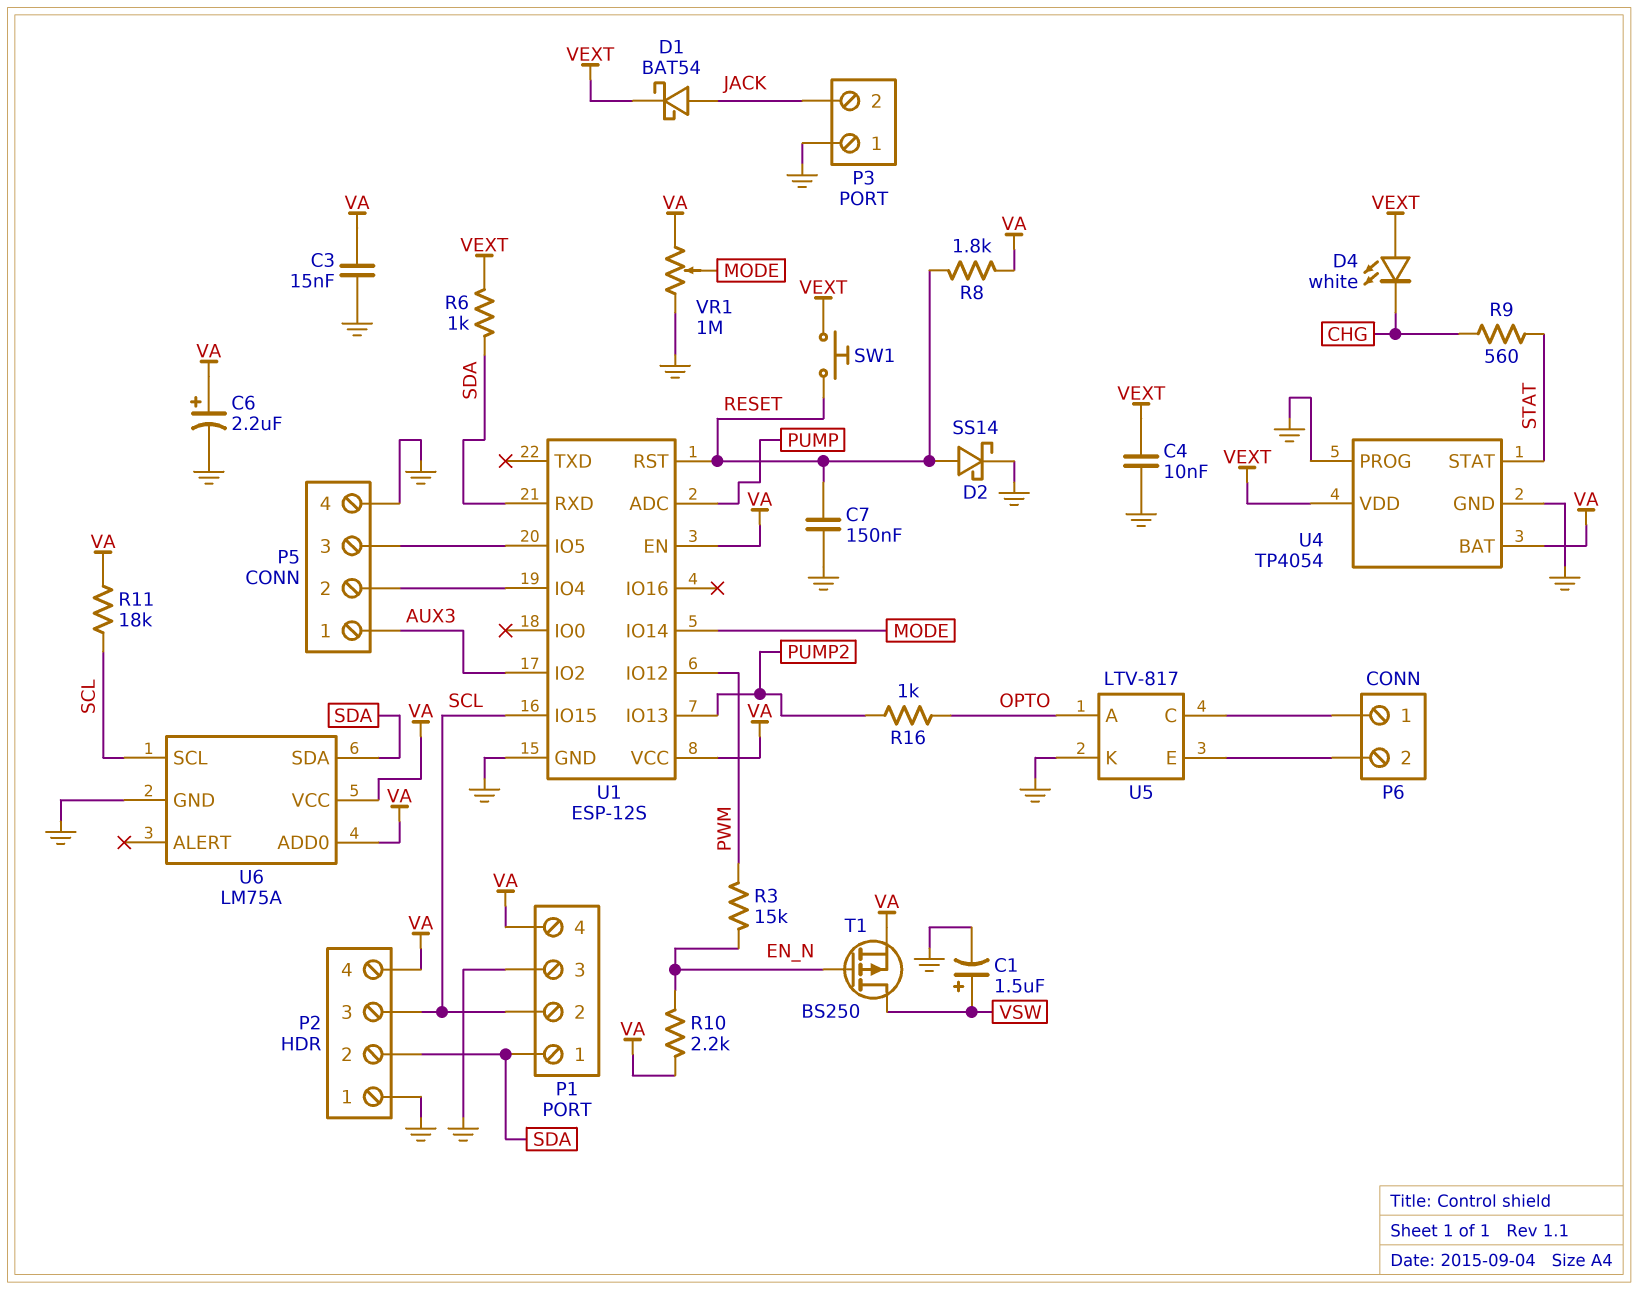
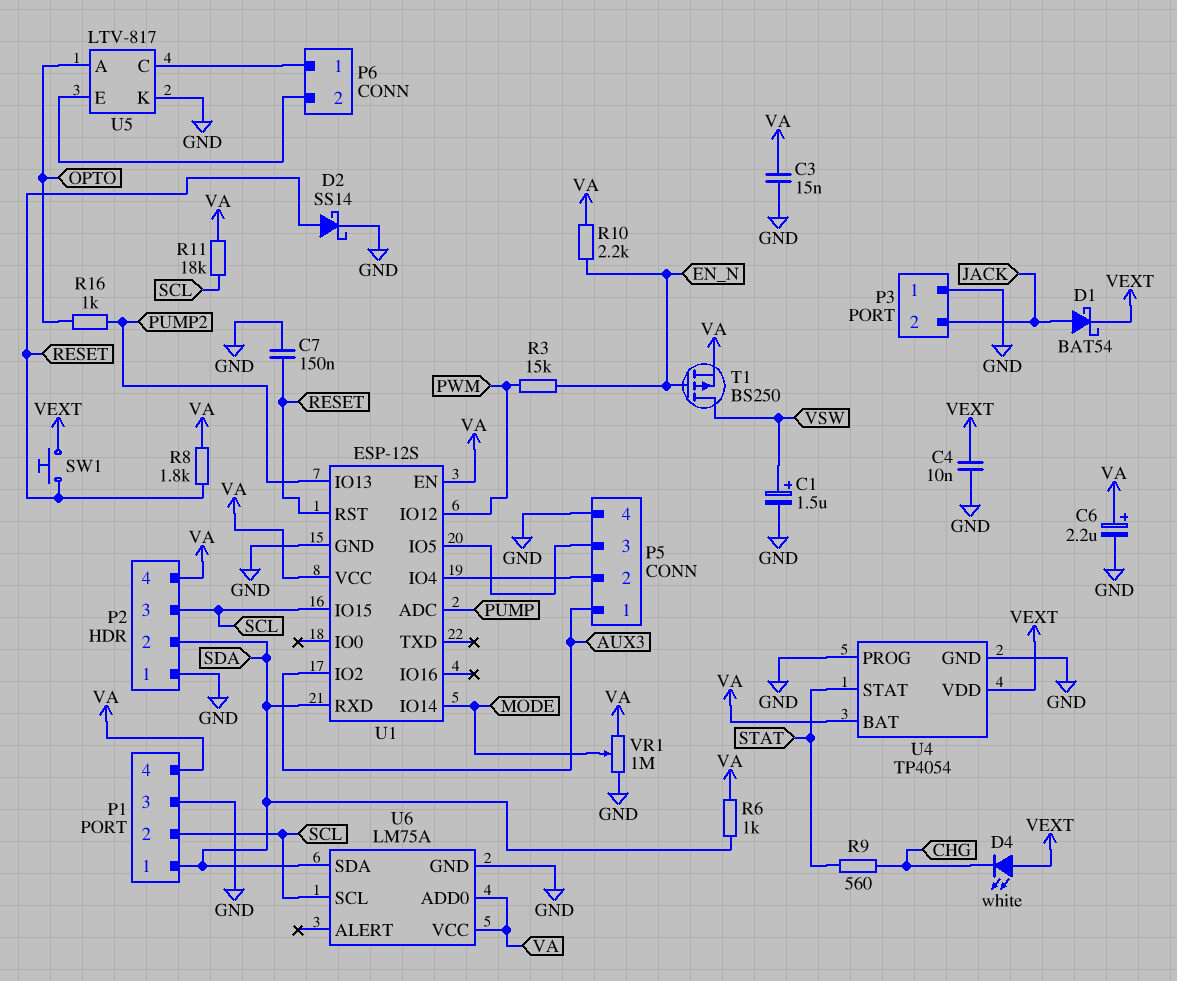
R6: 1k (SDA, VEXT) -> 1k (SDA, VA)

